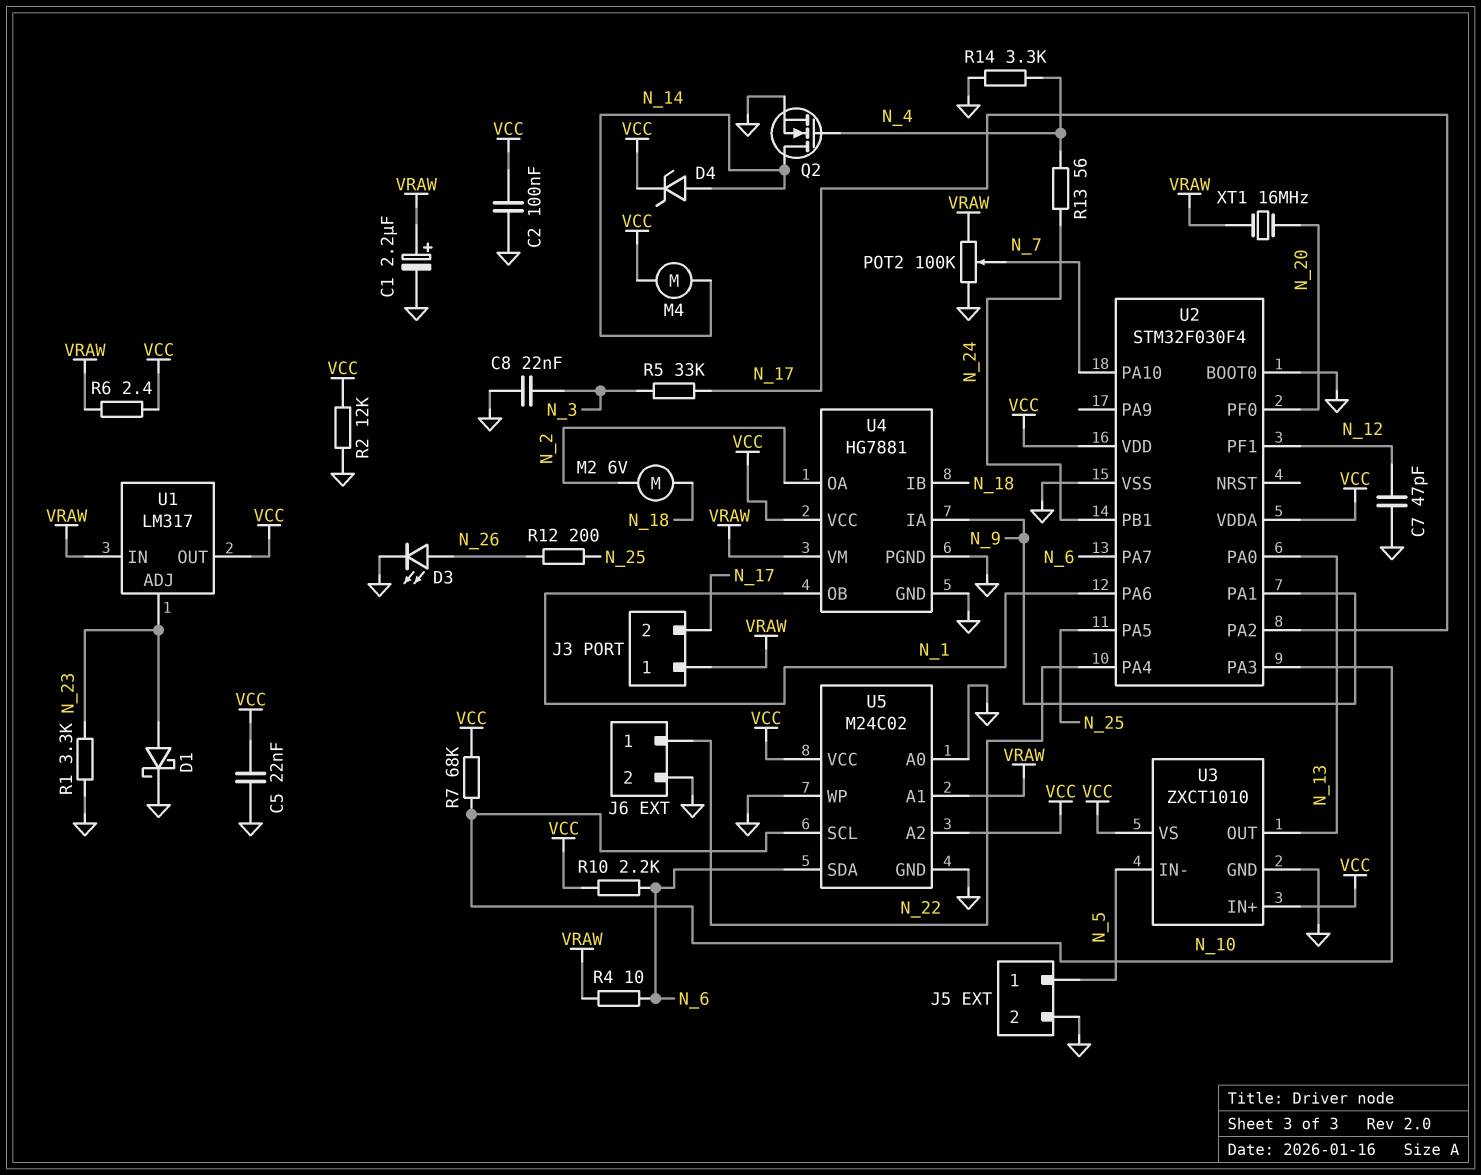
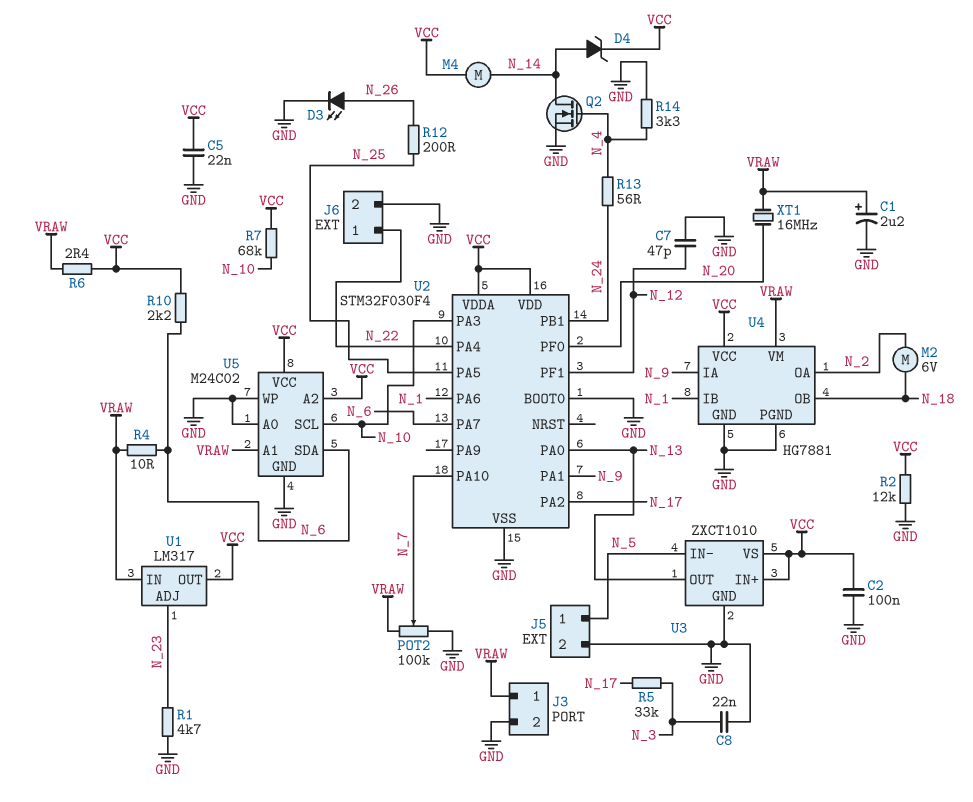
D1: schottky (A N_23, K GND) -> none
J3 pin 2: N_17 -> GND
R1: 3.3k (GND, N_23) -> 4.7k (GND, N_23)
U4 pin IB: N_18 -> N_1
U4 pin OB: N_1 -> N_18

